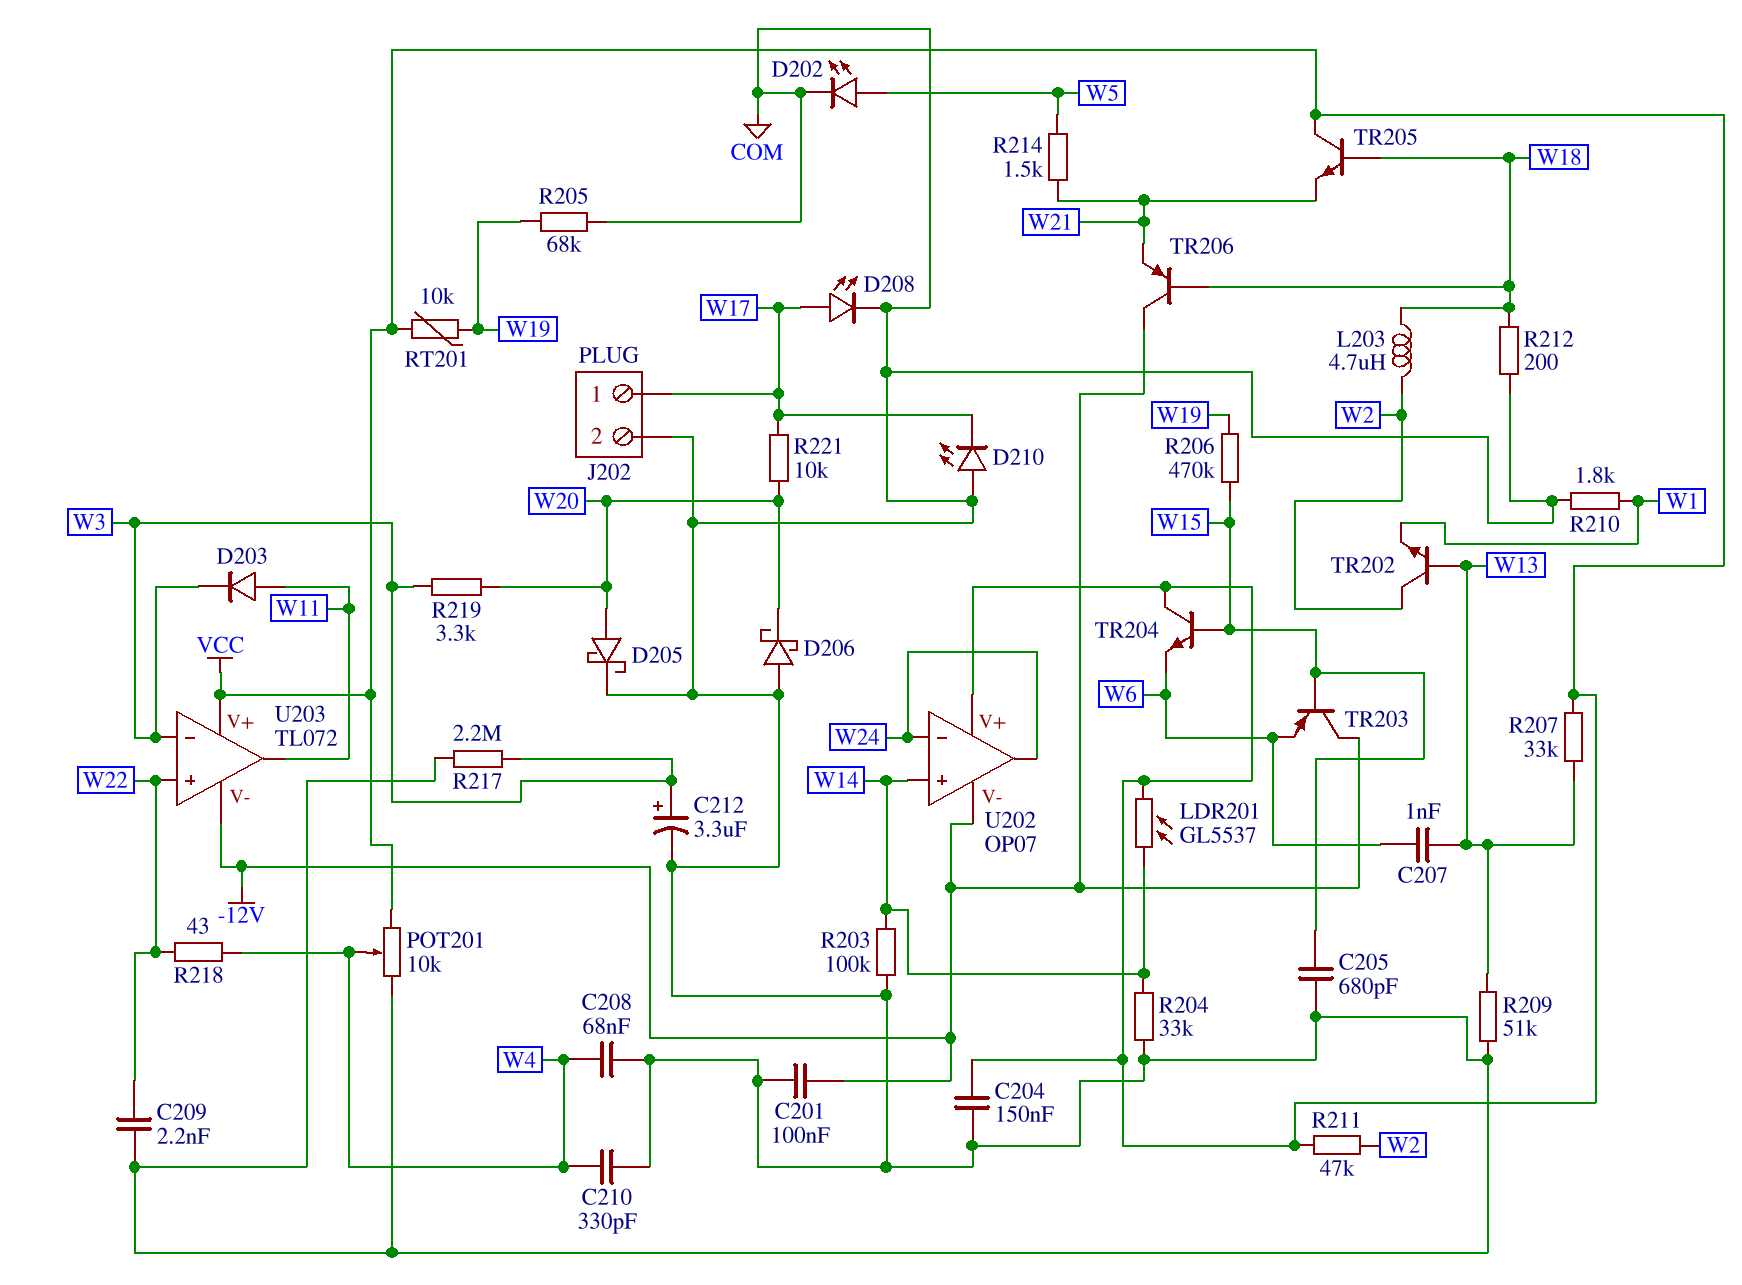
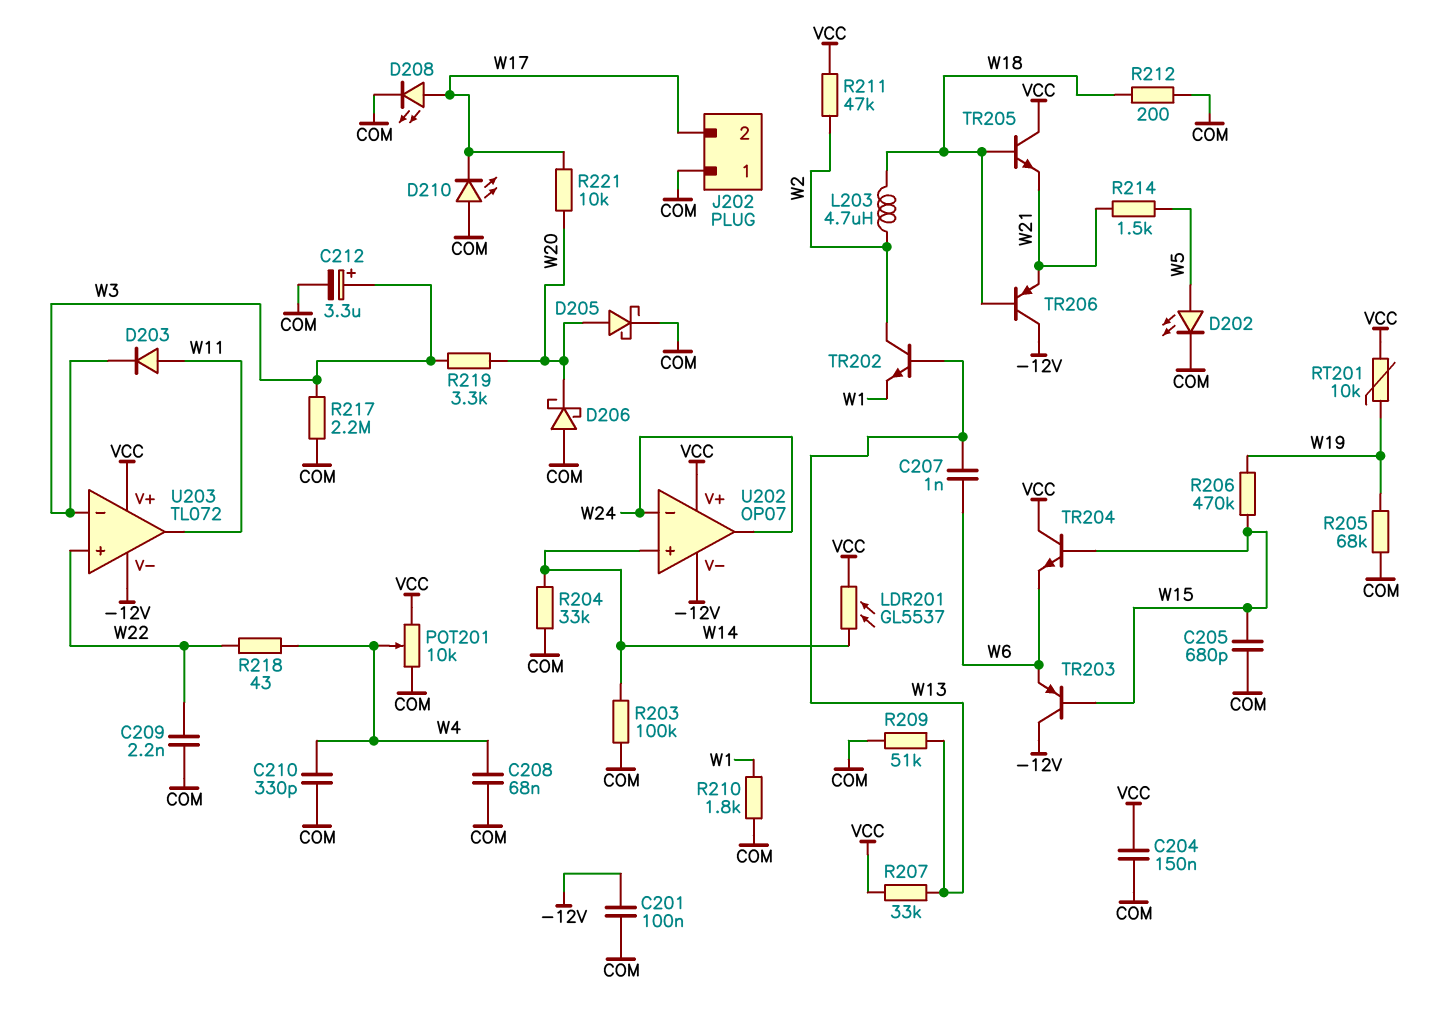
J202 pin 1: W17 -> COM
J202 pin 2: COM -> W17

